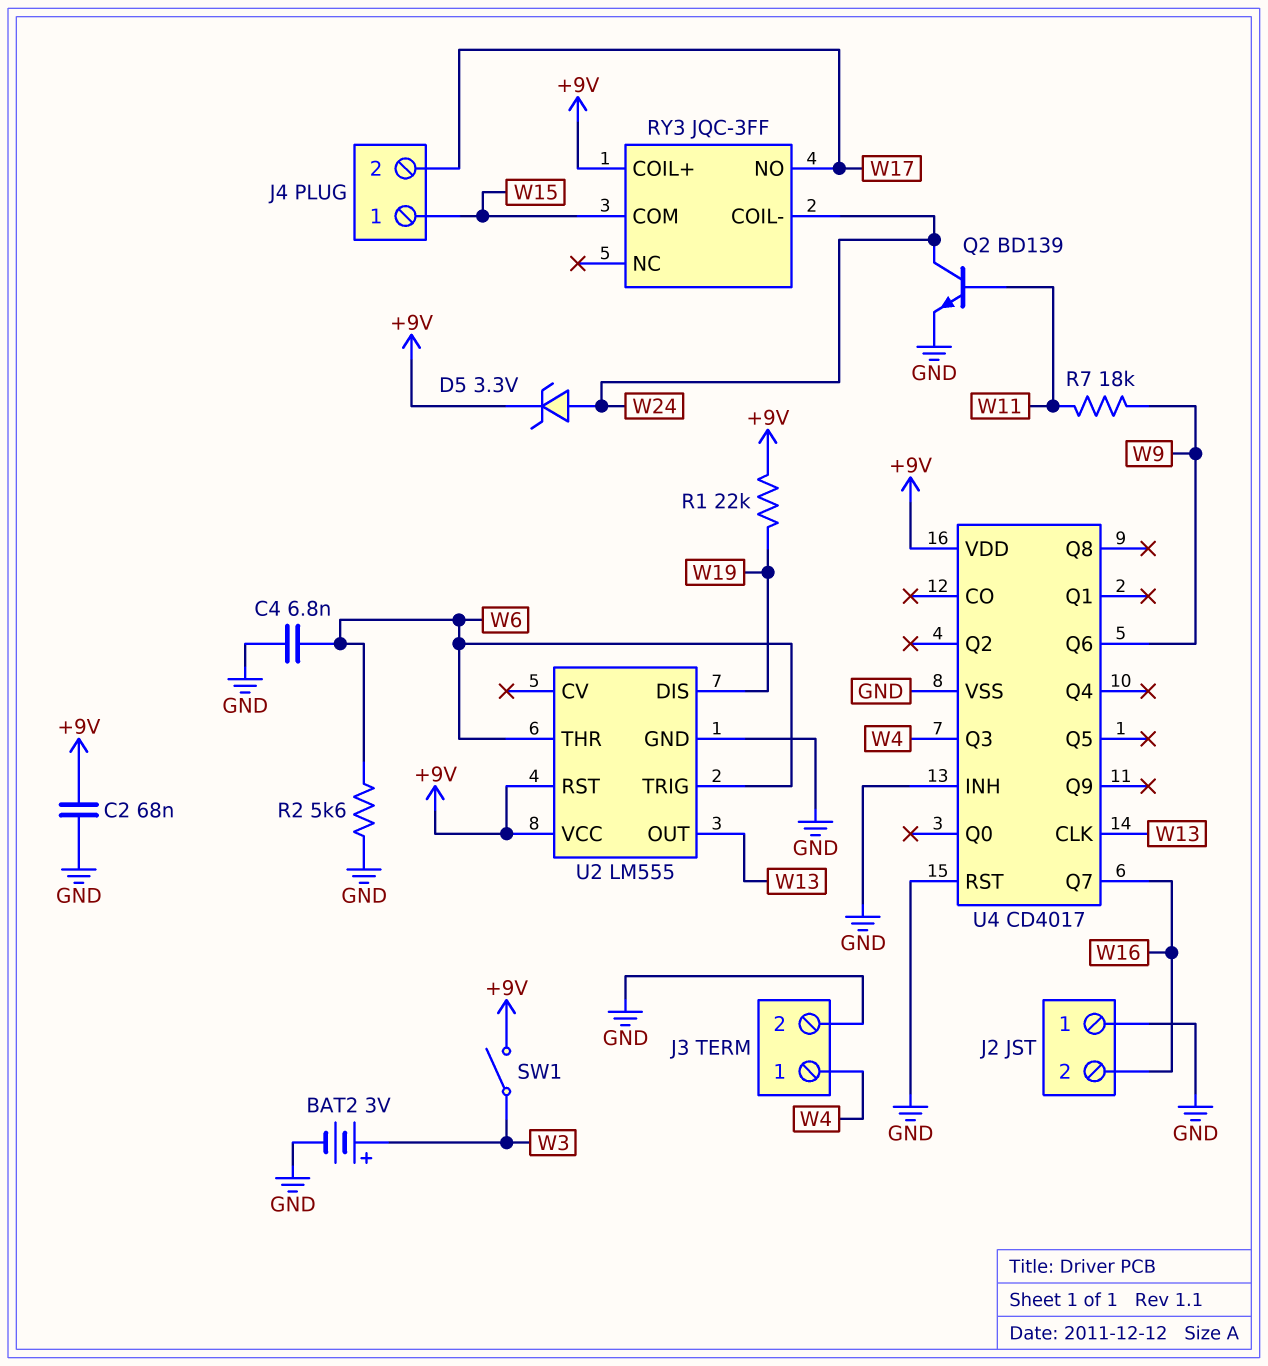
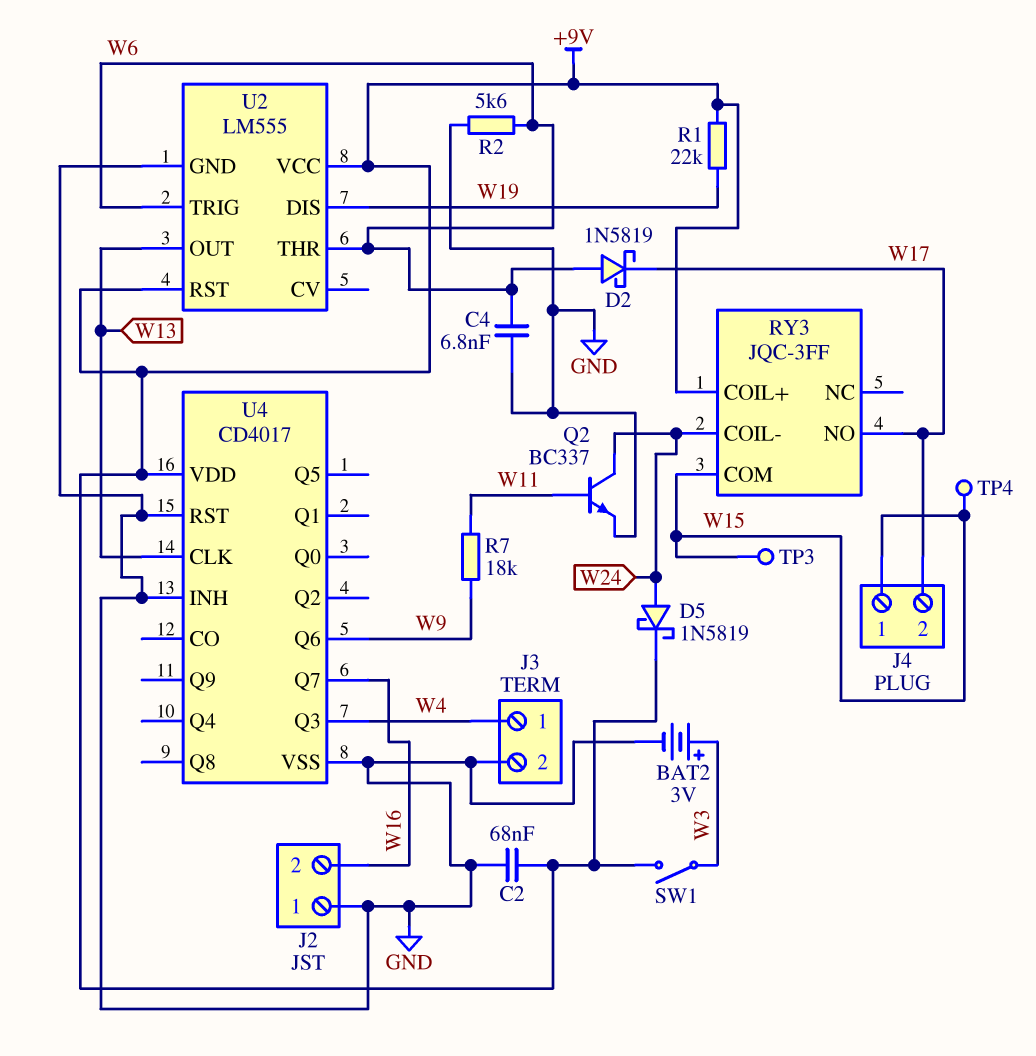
D2: none -> schottky 1N5819 (A W6, K W17)
D5: zener 3.3V (A W24, K +9V) -> schottky 1N5819 (A W24, K +9V)
Q2: NPN BD139 (B W11, C W24, E GND) -> NPN BC337 (B W11, C W24, E GND)
TP3: none -> test point (W15)
TP4: none -> test point (W15)

